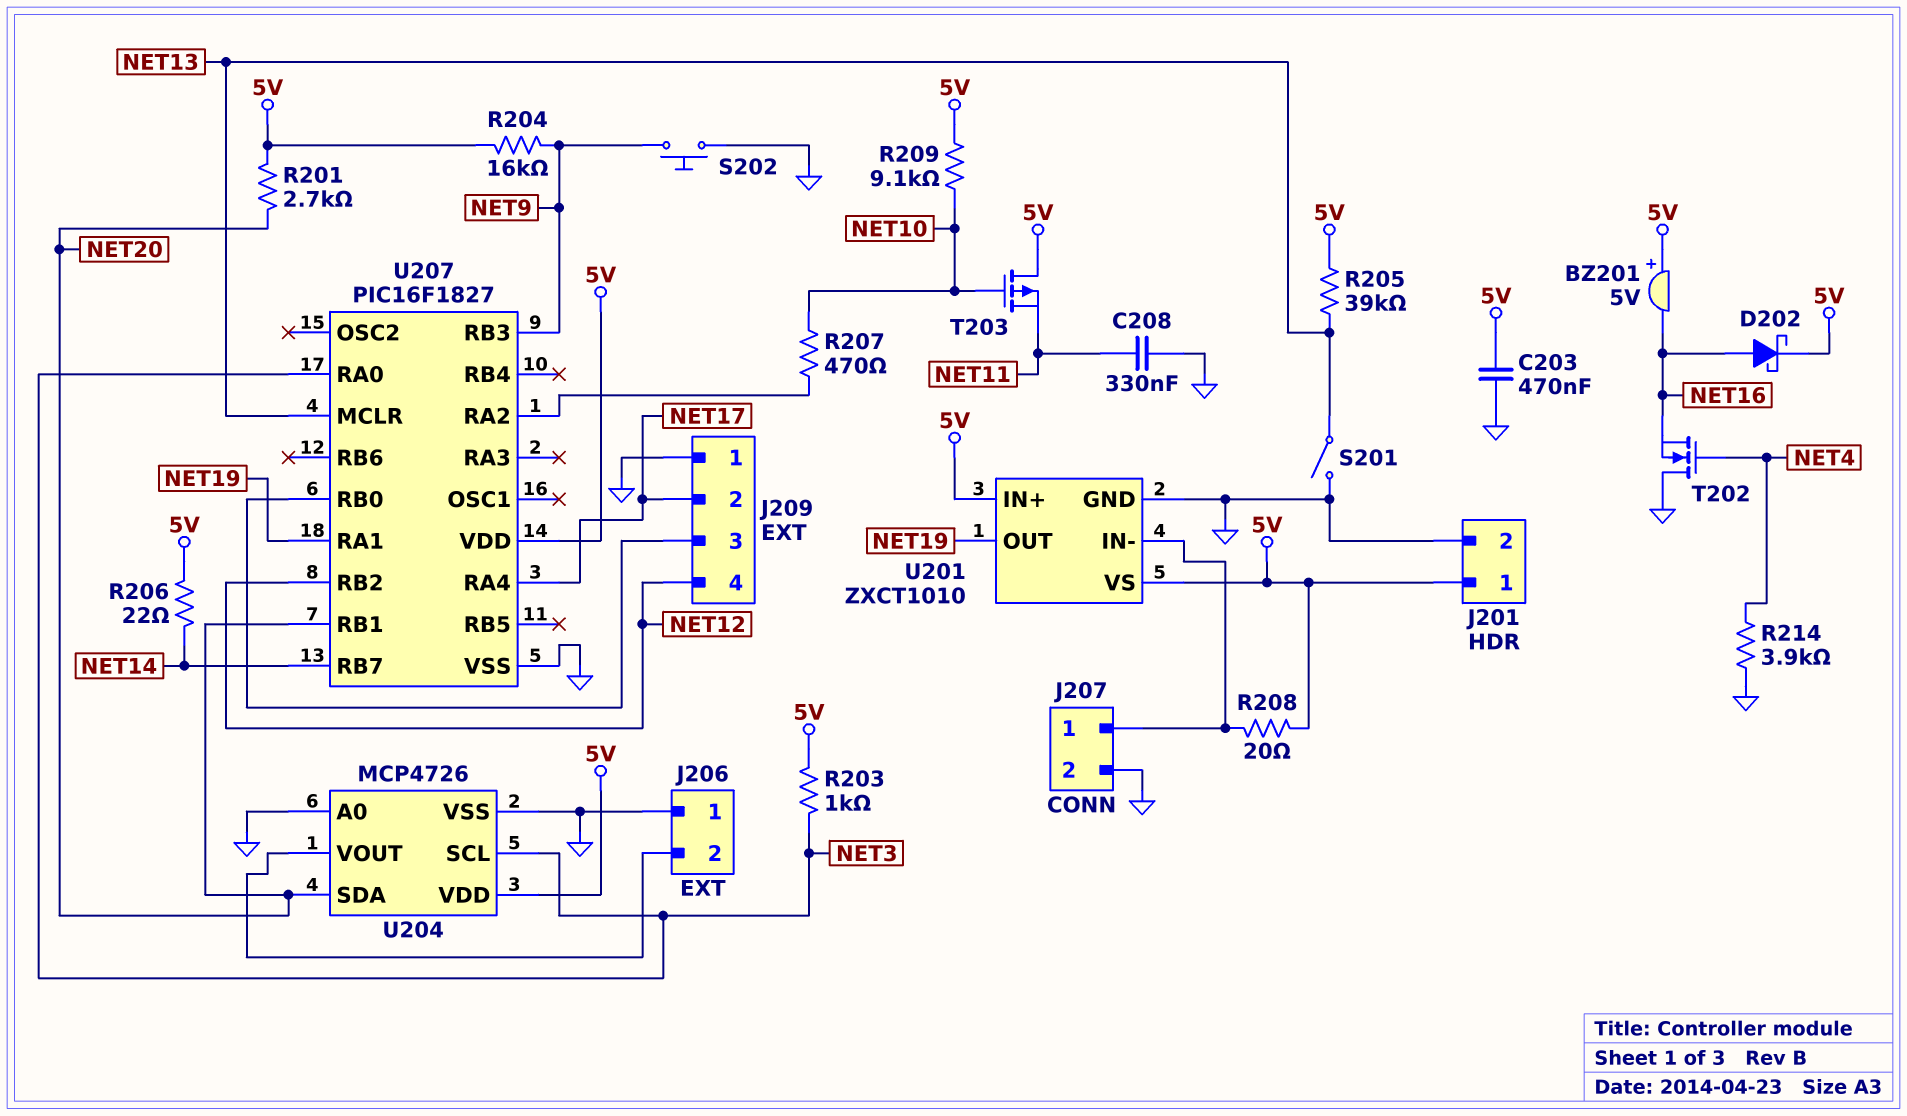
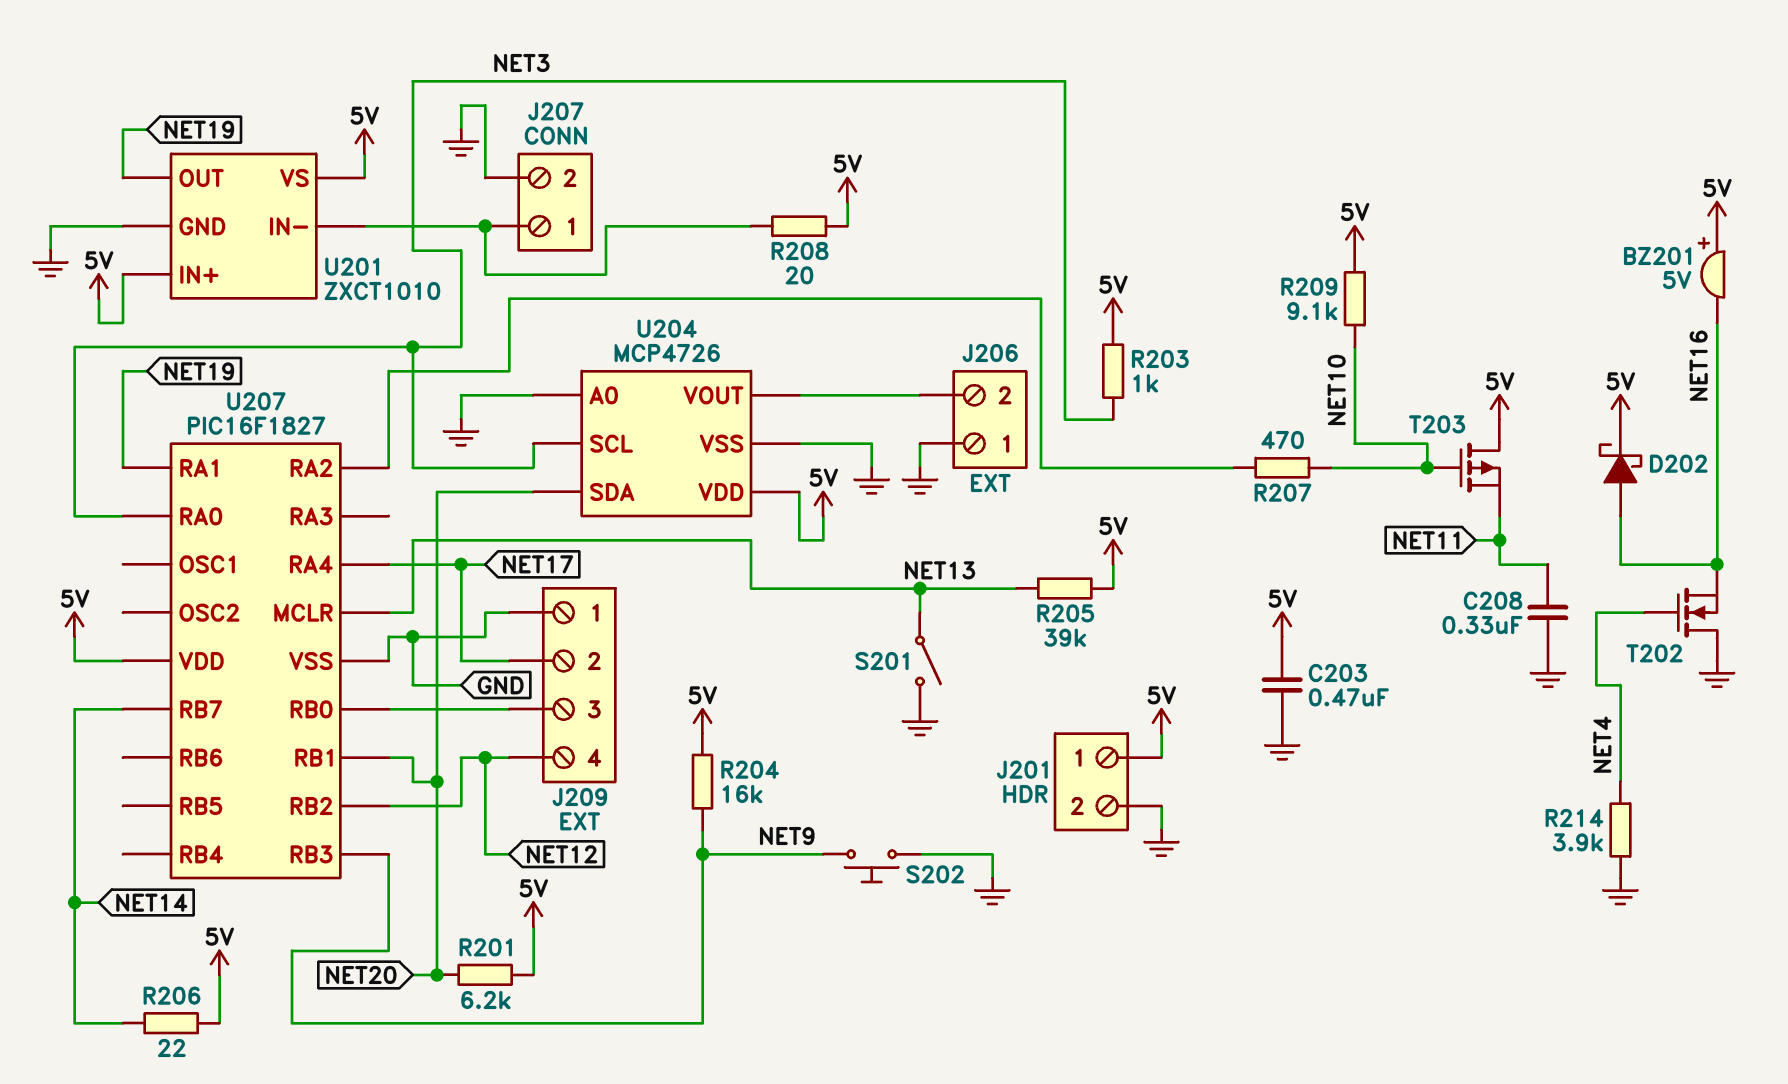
R201: 2.7k (5V, NET20) -> 6.2k (5V, NET20)

